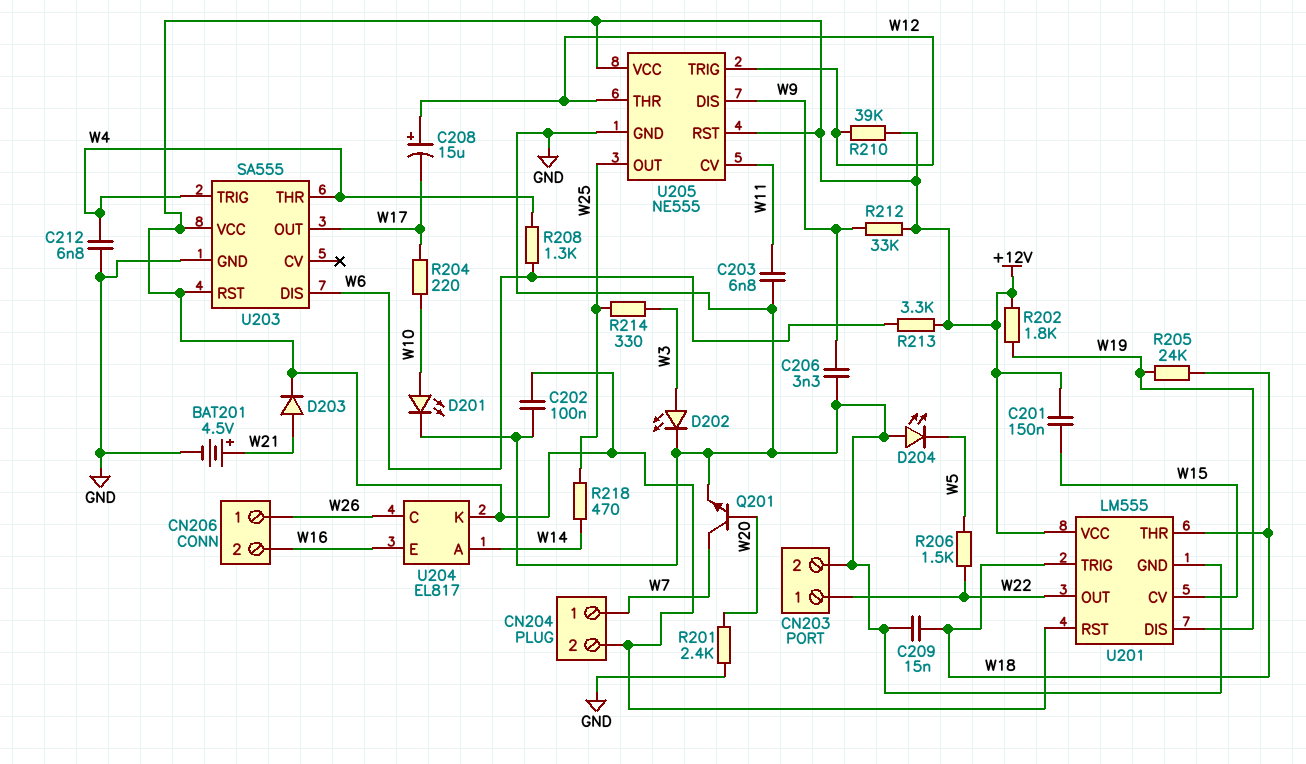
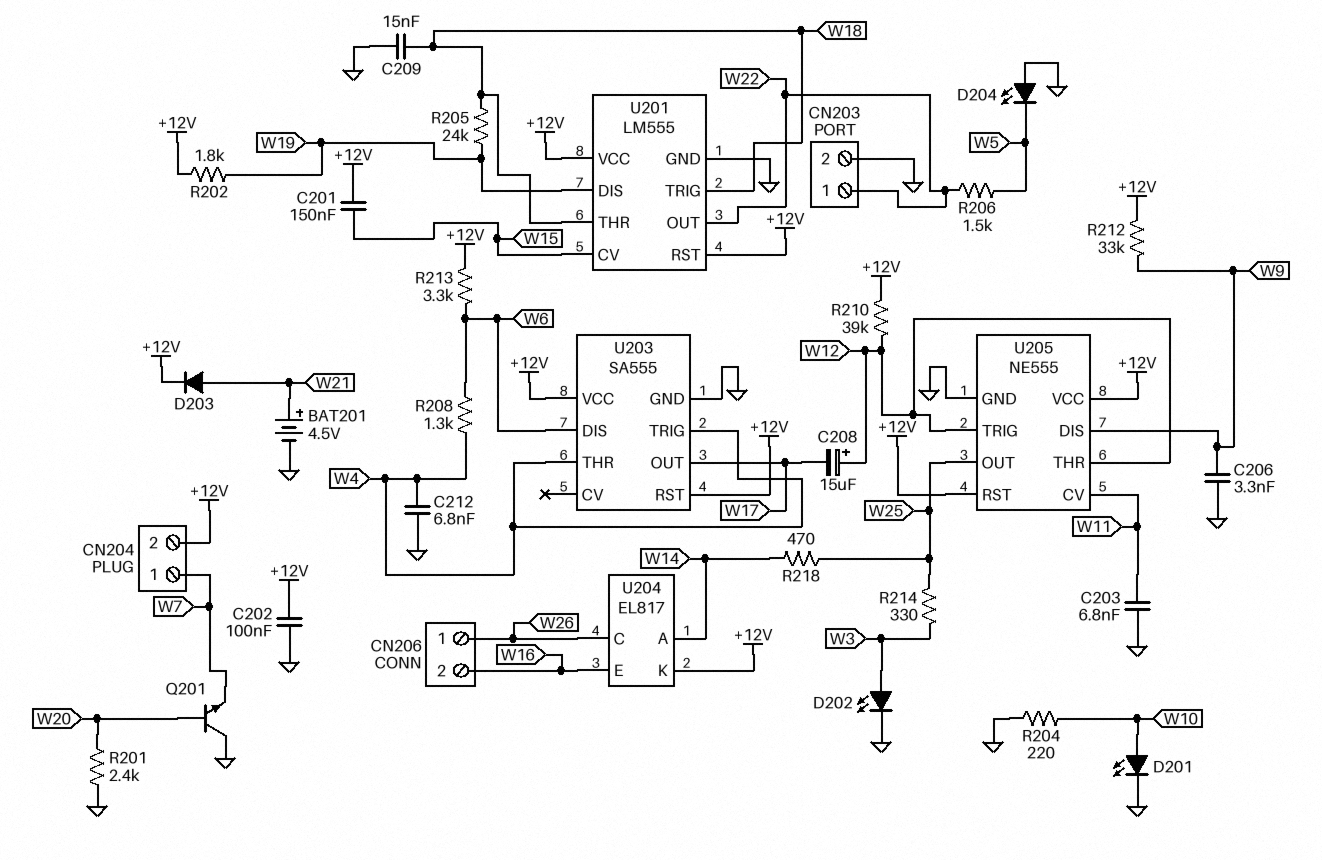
Q201: NPN (B W20, C W7, E GND) -> NPN (B W20, C GND, E W7)
R204: 220 (W10, W17) -> 220 (GND, W10)

